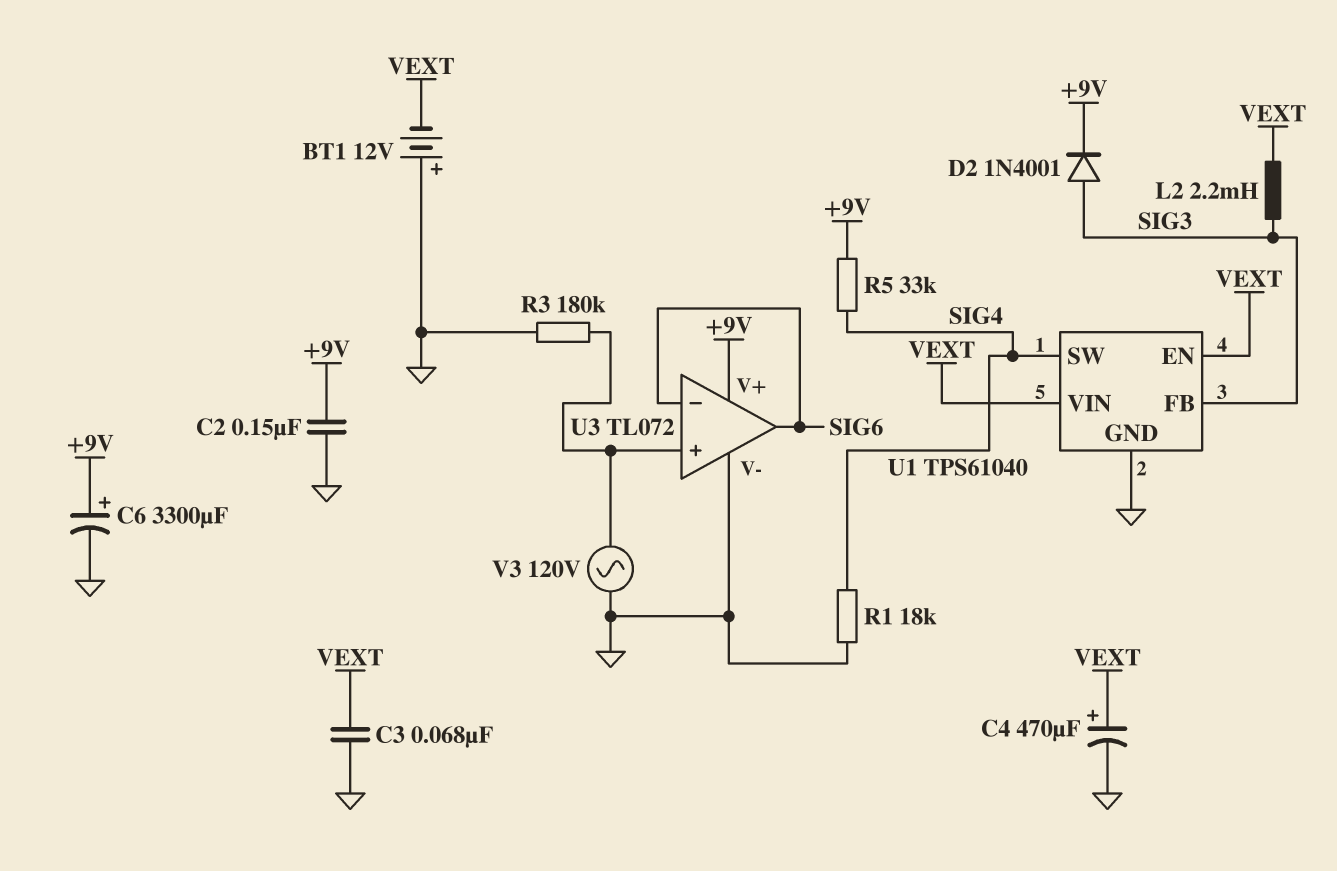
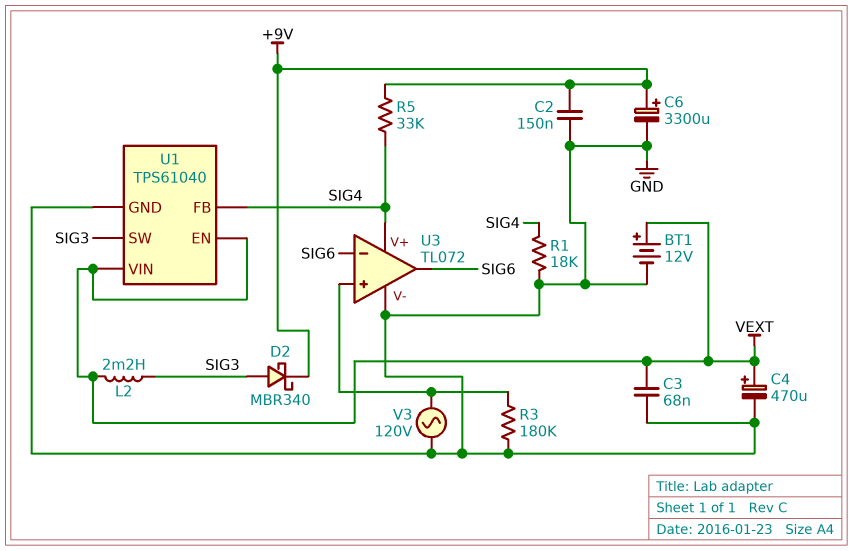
BT1: 12V (plus GND, minus VEXT) -> 12V (plus VEXT, minus GND)
D2: diode 1N4001 (A SIG3, K +9V) -> schottky MBR340 (A SIG3, K +9V)
U1 pin FB: SIG3 -> SIG4
U1 pin SW: SIG4 -> SIG3
U3 pin V+: +9V -> SIG4

